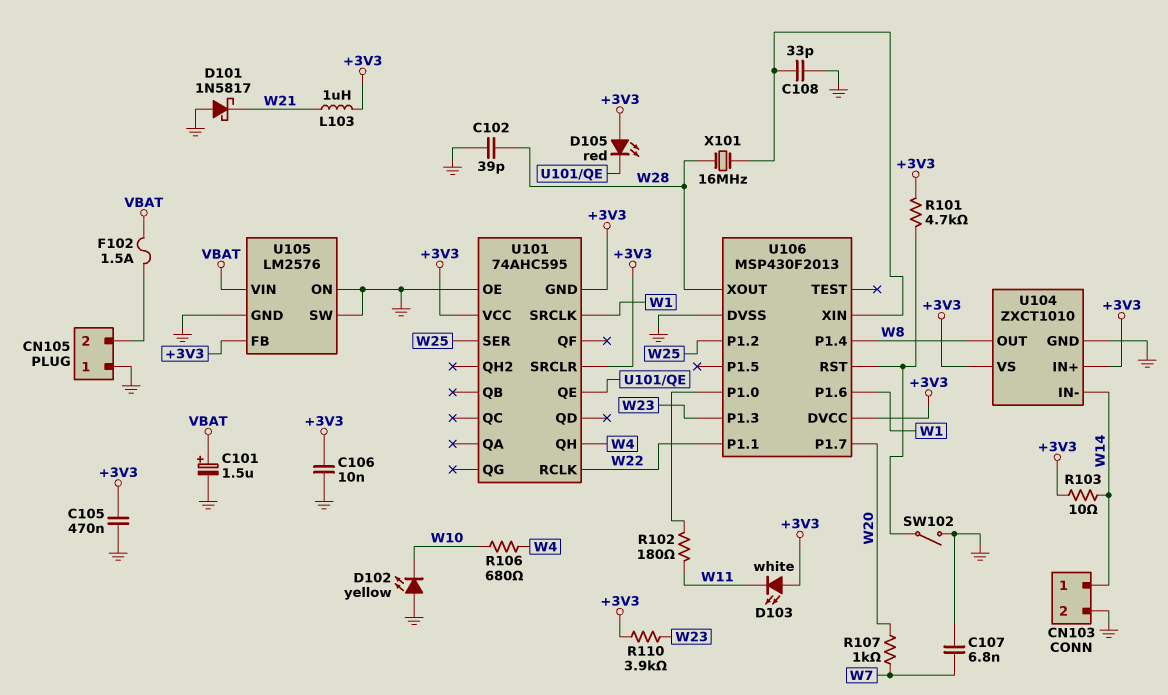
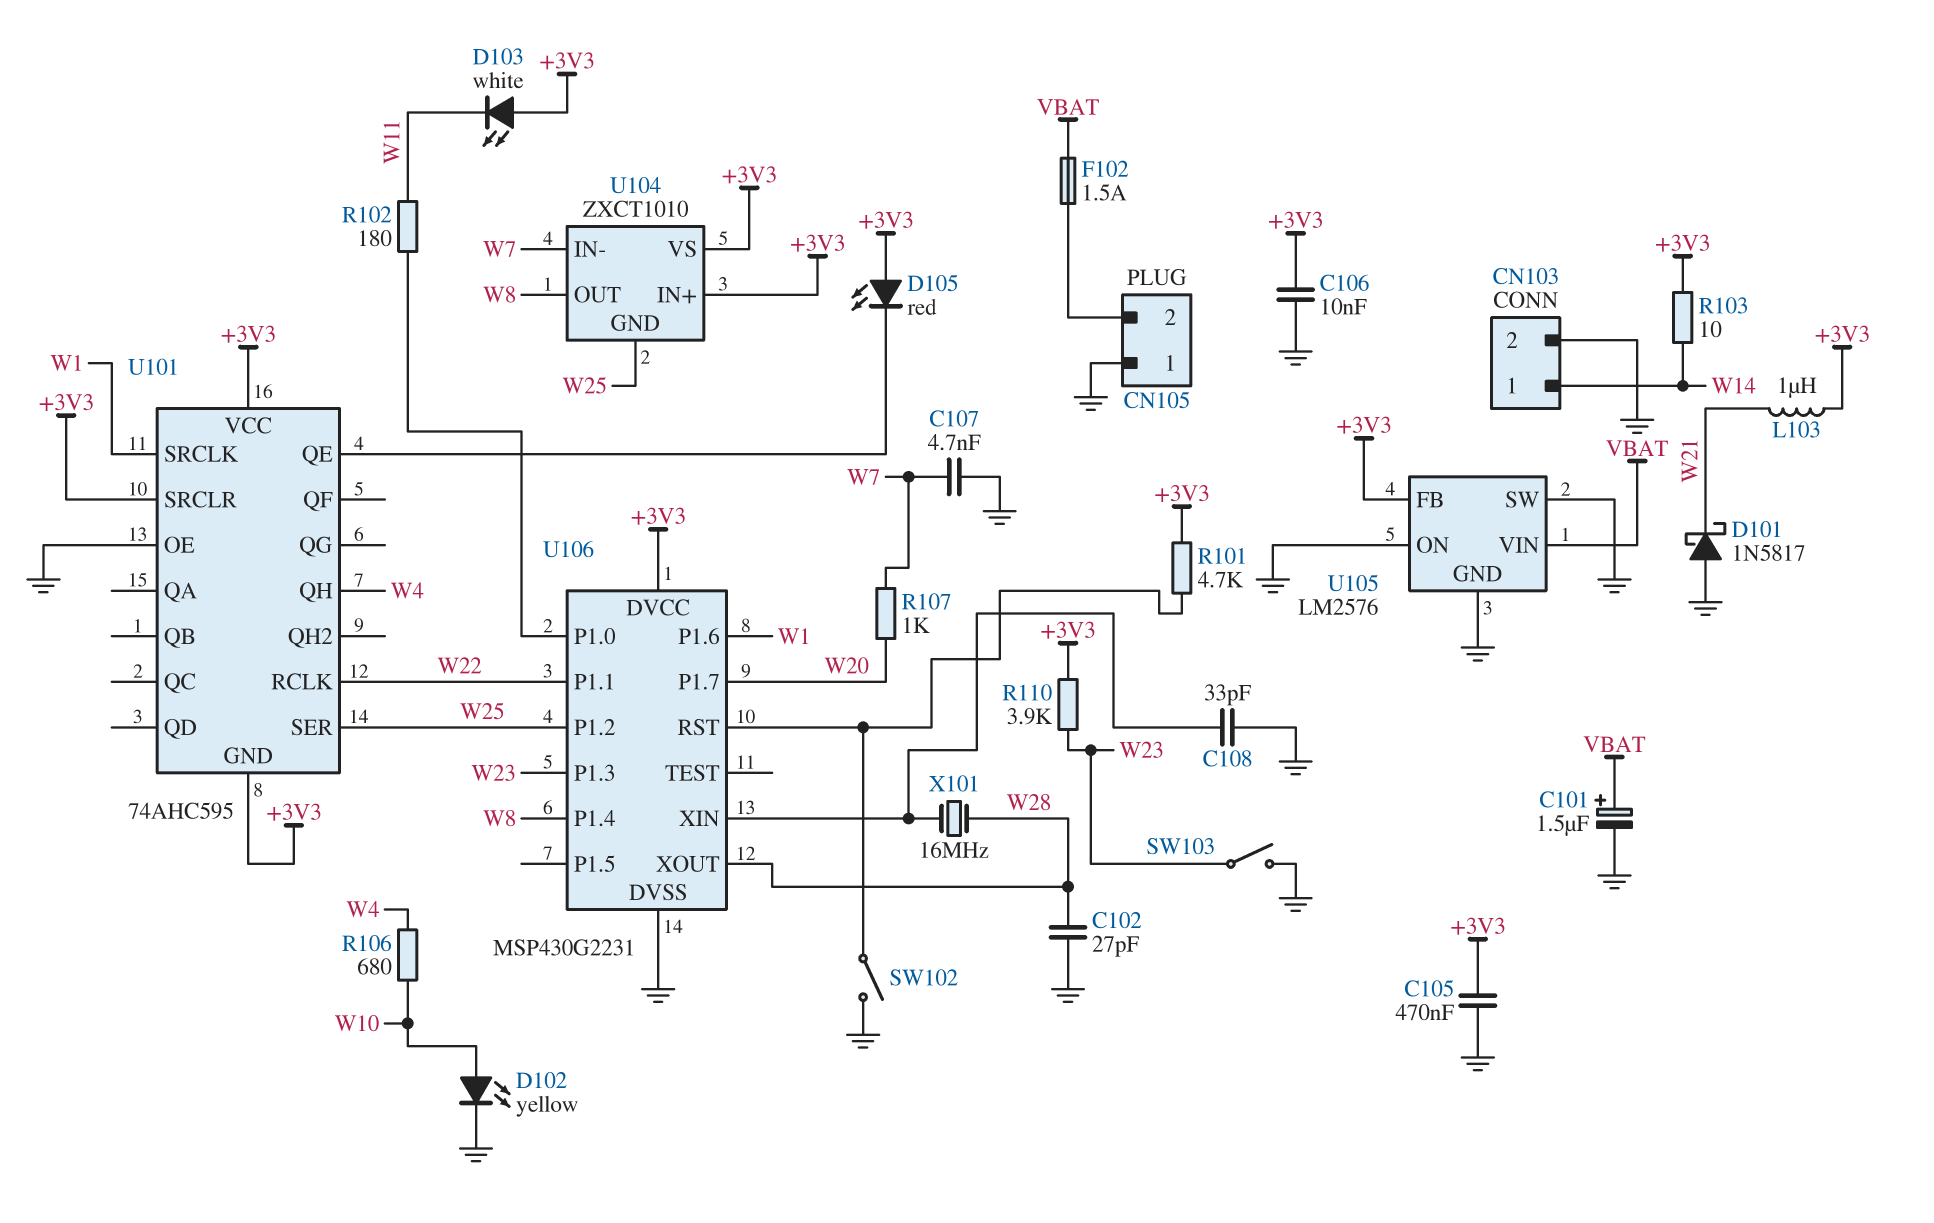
C102: 39pF (GND, W28) -> 27pF (GND, W28)
C107: 6.8nF (GND, W7) -> 4.7nF (GND, W7)
D102: LED yellow (A GND, K W10) -> LED yellow (A W10, K GND)
SW103: none -> switch (GND, W23)
U104 pin GND: GND -> W25
U104 pin IN-: W14 -> W7
U106: MSP430F2013 -> MSP430G2231

